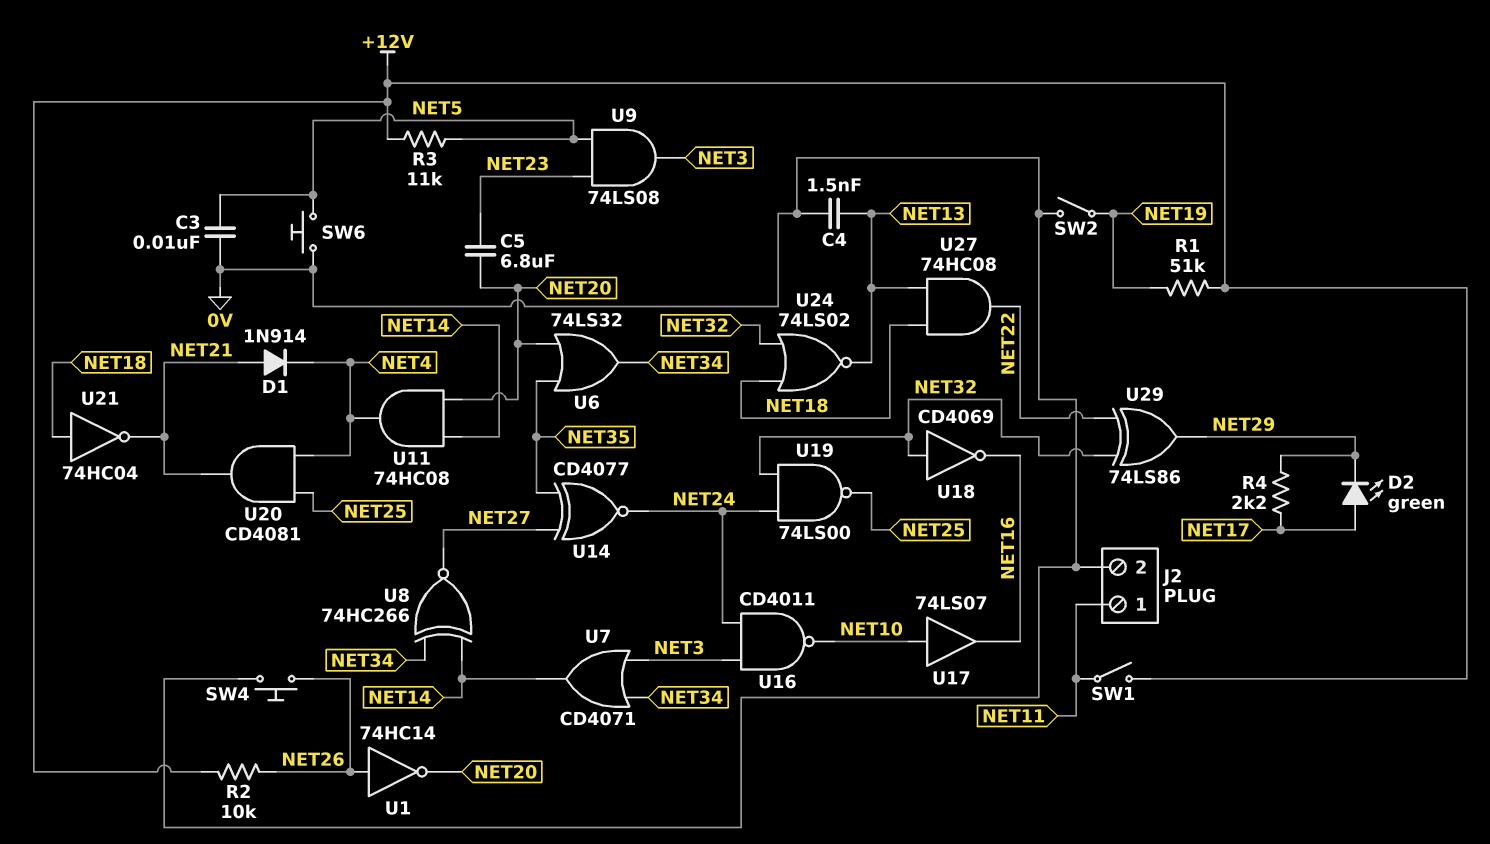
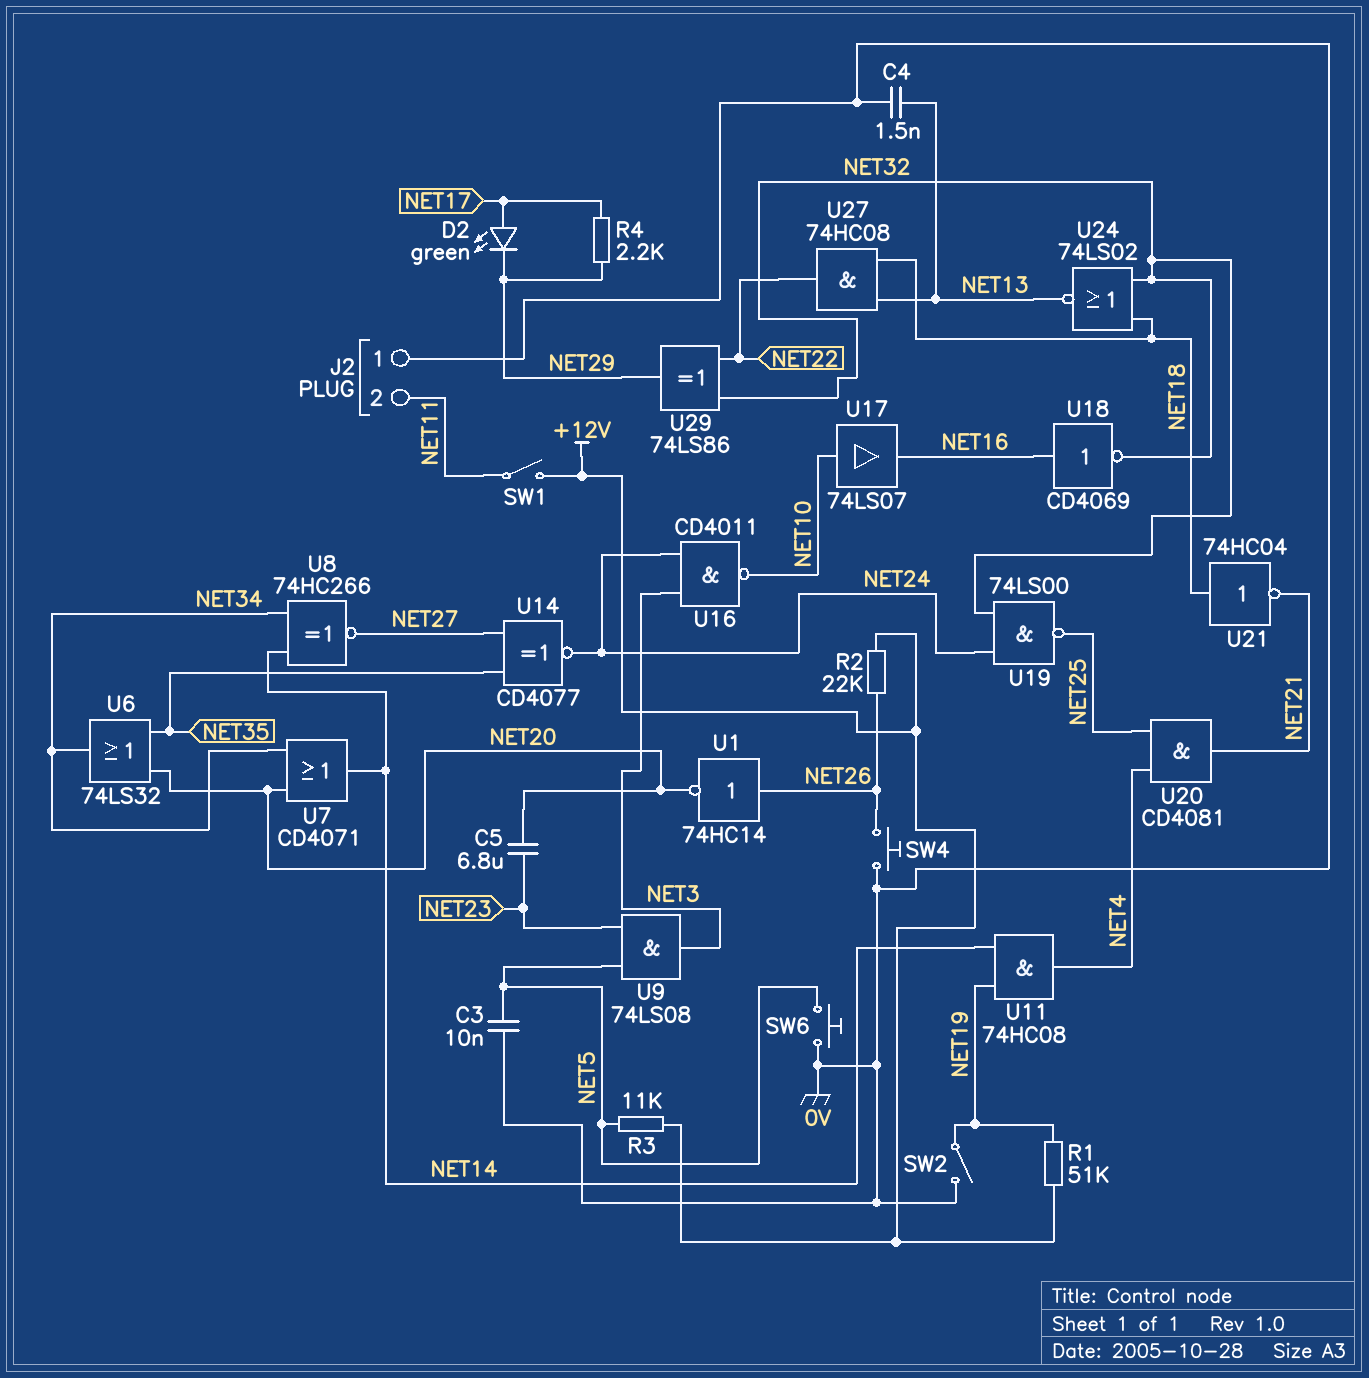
D1: diode 1N914 (A NET21, K NET4) -> none
J2 pin 1: NET11 -> 0V
J2 pin 2: 0V -> NET11
R2: 10k (+12V, NET26) -> 22k (+12V, NET26)
U7: OR CD4071 (in NET3, in NET34, out NET14) -> OR CD4071 (in NET20, in NET34, out NET14)
U11: AND 74HC08 (in NET14, in NET20, out NET4) -> AND 74HC08 (in NET14, in NET19, out NET4)
U18: NOT CD4069 (in NET32, out NET16) -> NOT CD4069 (in NET16, out NET32)

